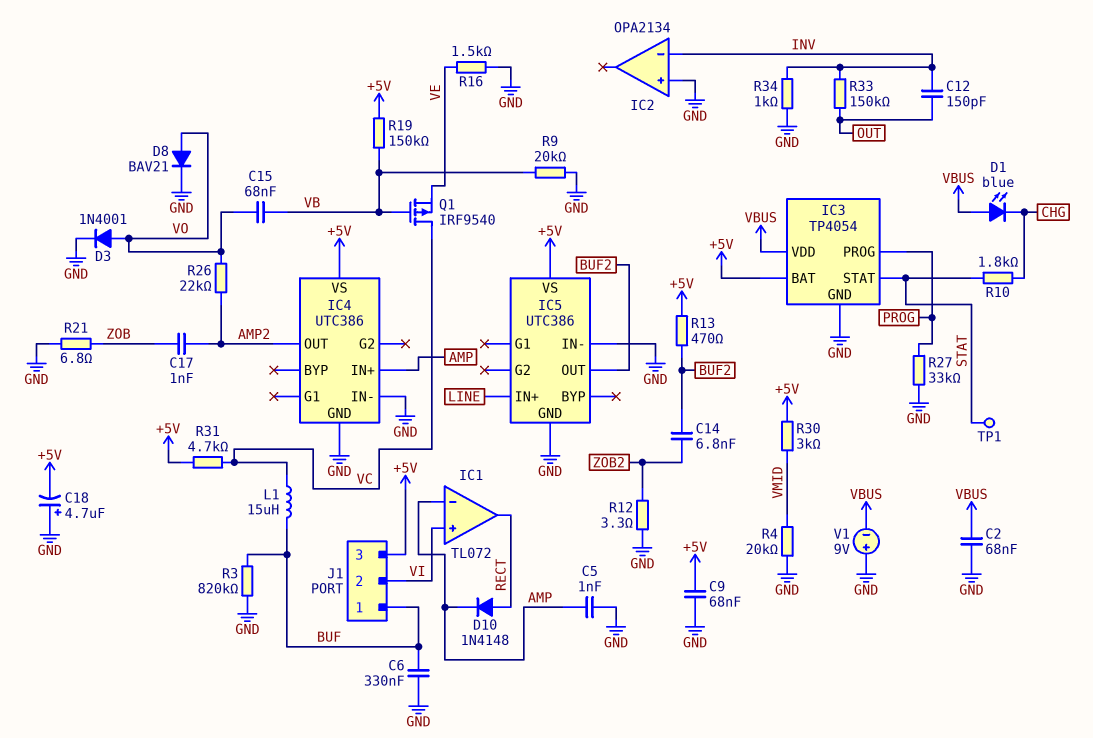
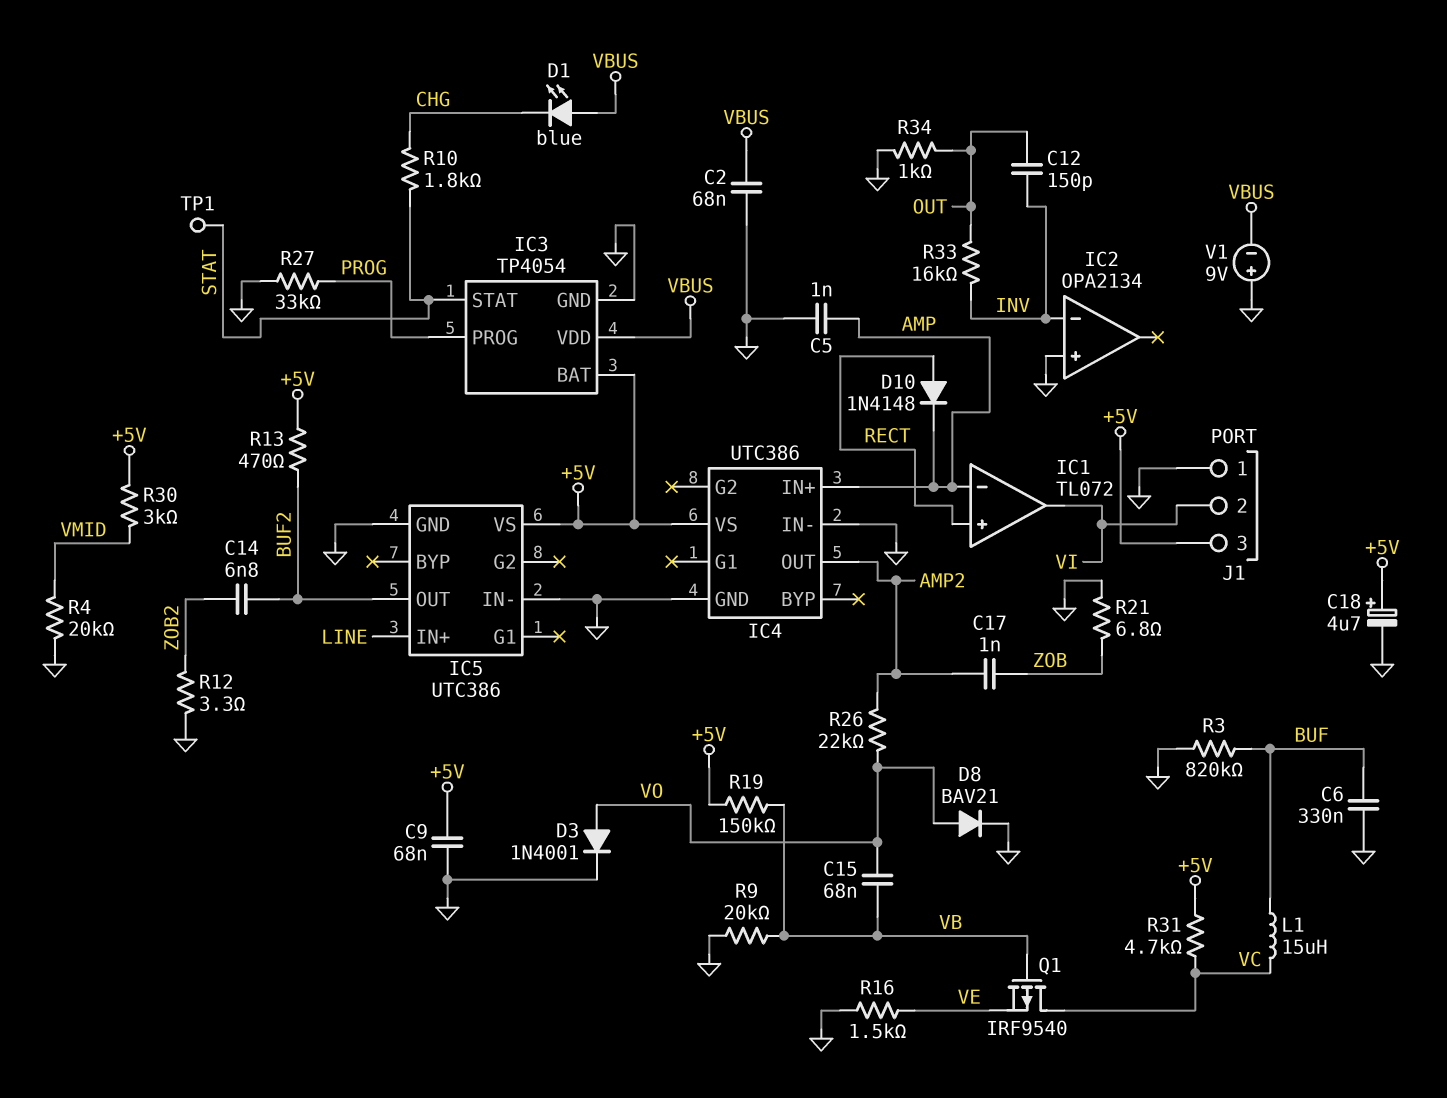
C18: 4.7uF (plus GND, minus +5V) -> 4.7uF (plus +5V, minus GND)
IC1 pin in+: VI -> RECT
IC1 pin out: RECT -> VI
J1 pin 1: BUF -> GND
R33: 150k (INV, OUT) -> 16k (INV, OUT)
R34: 1k (GND, INV) -> 1k (GND, OUT)

